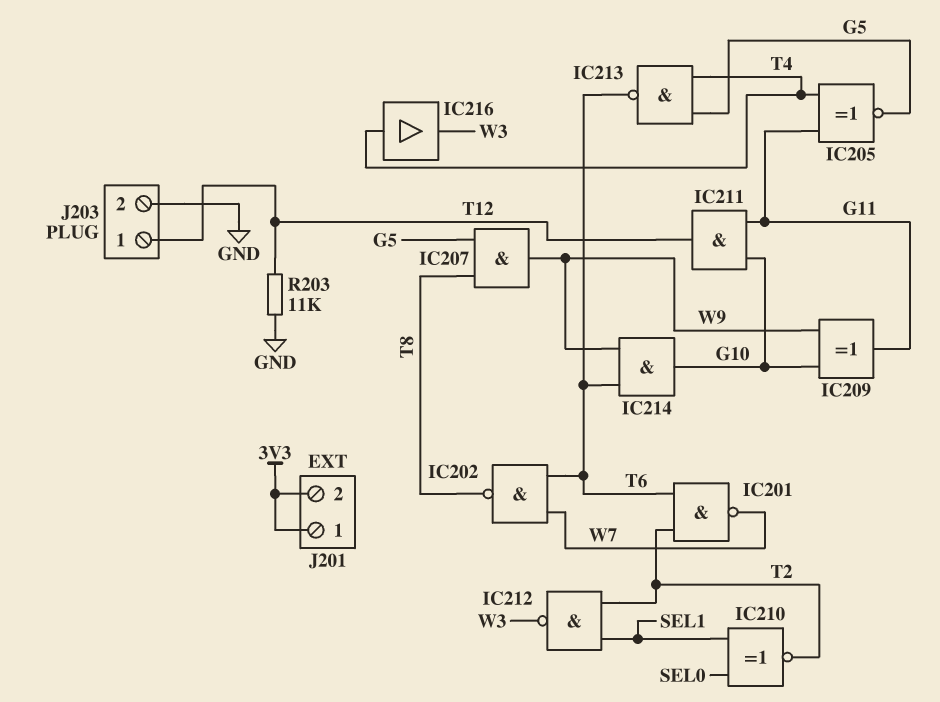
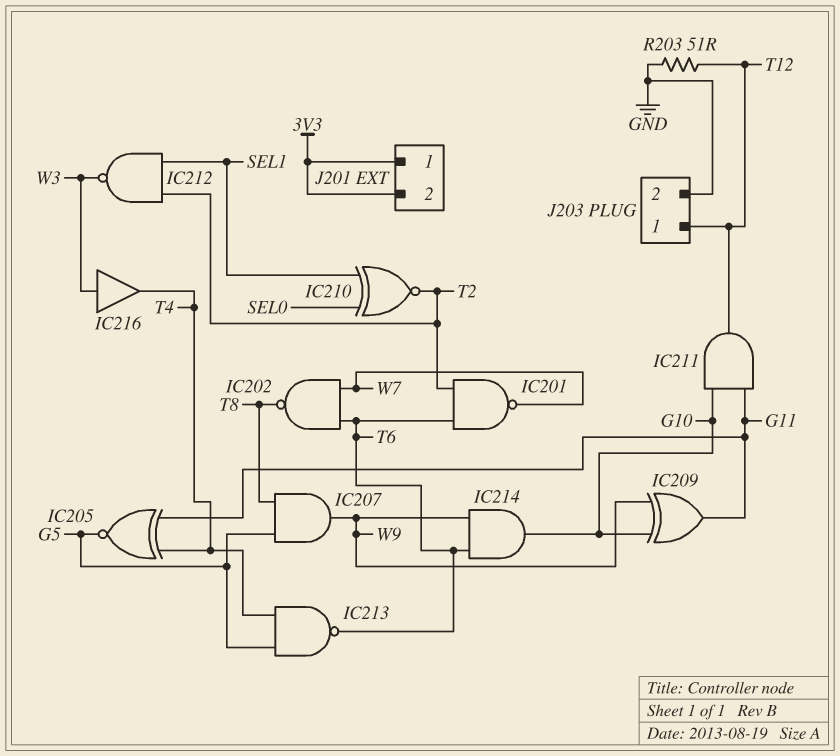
IC216: buffer (in T4, out W3) -> buffer (in W3, out T4)
R203: 11k (GND, T12) -> 51 (GND, T12)

